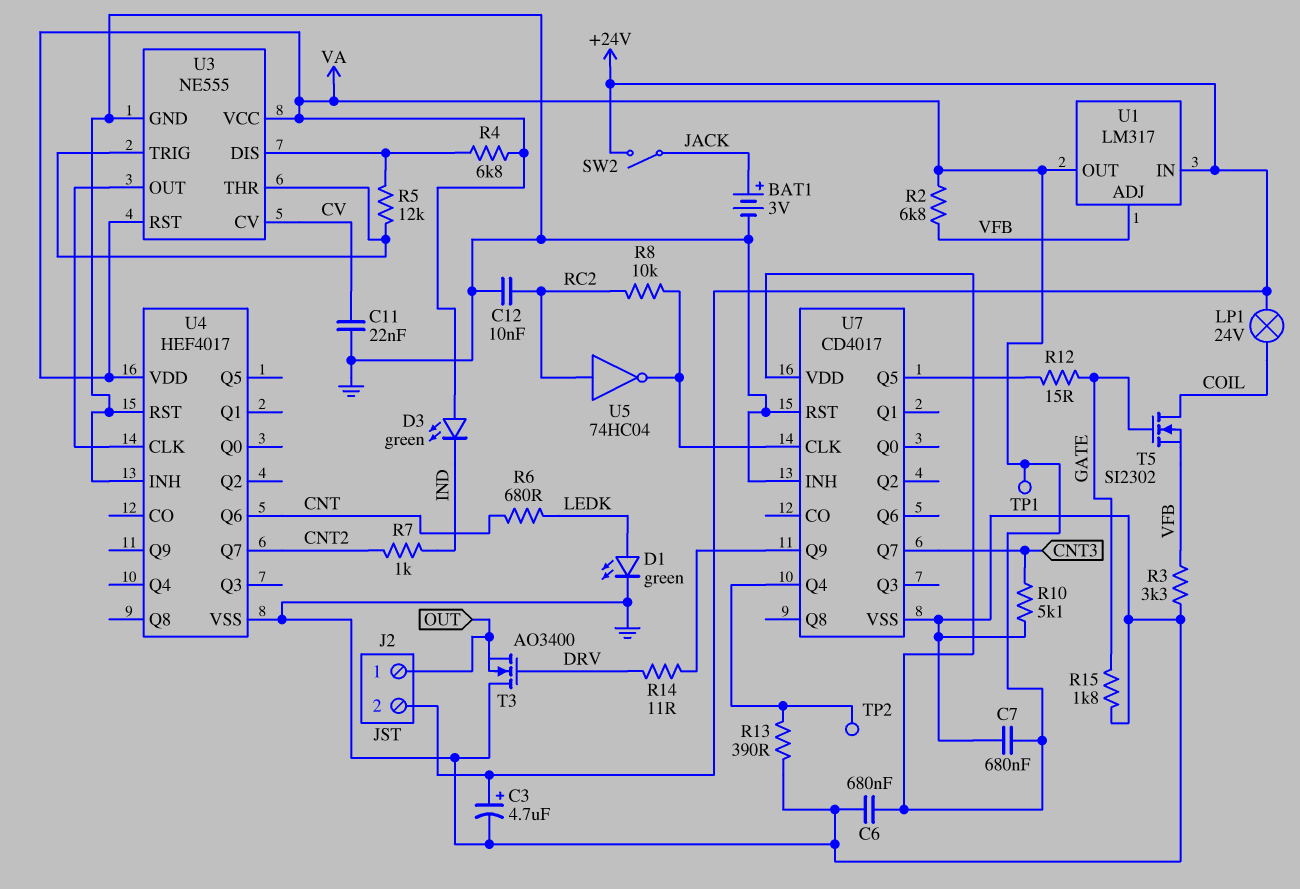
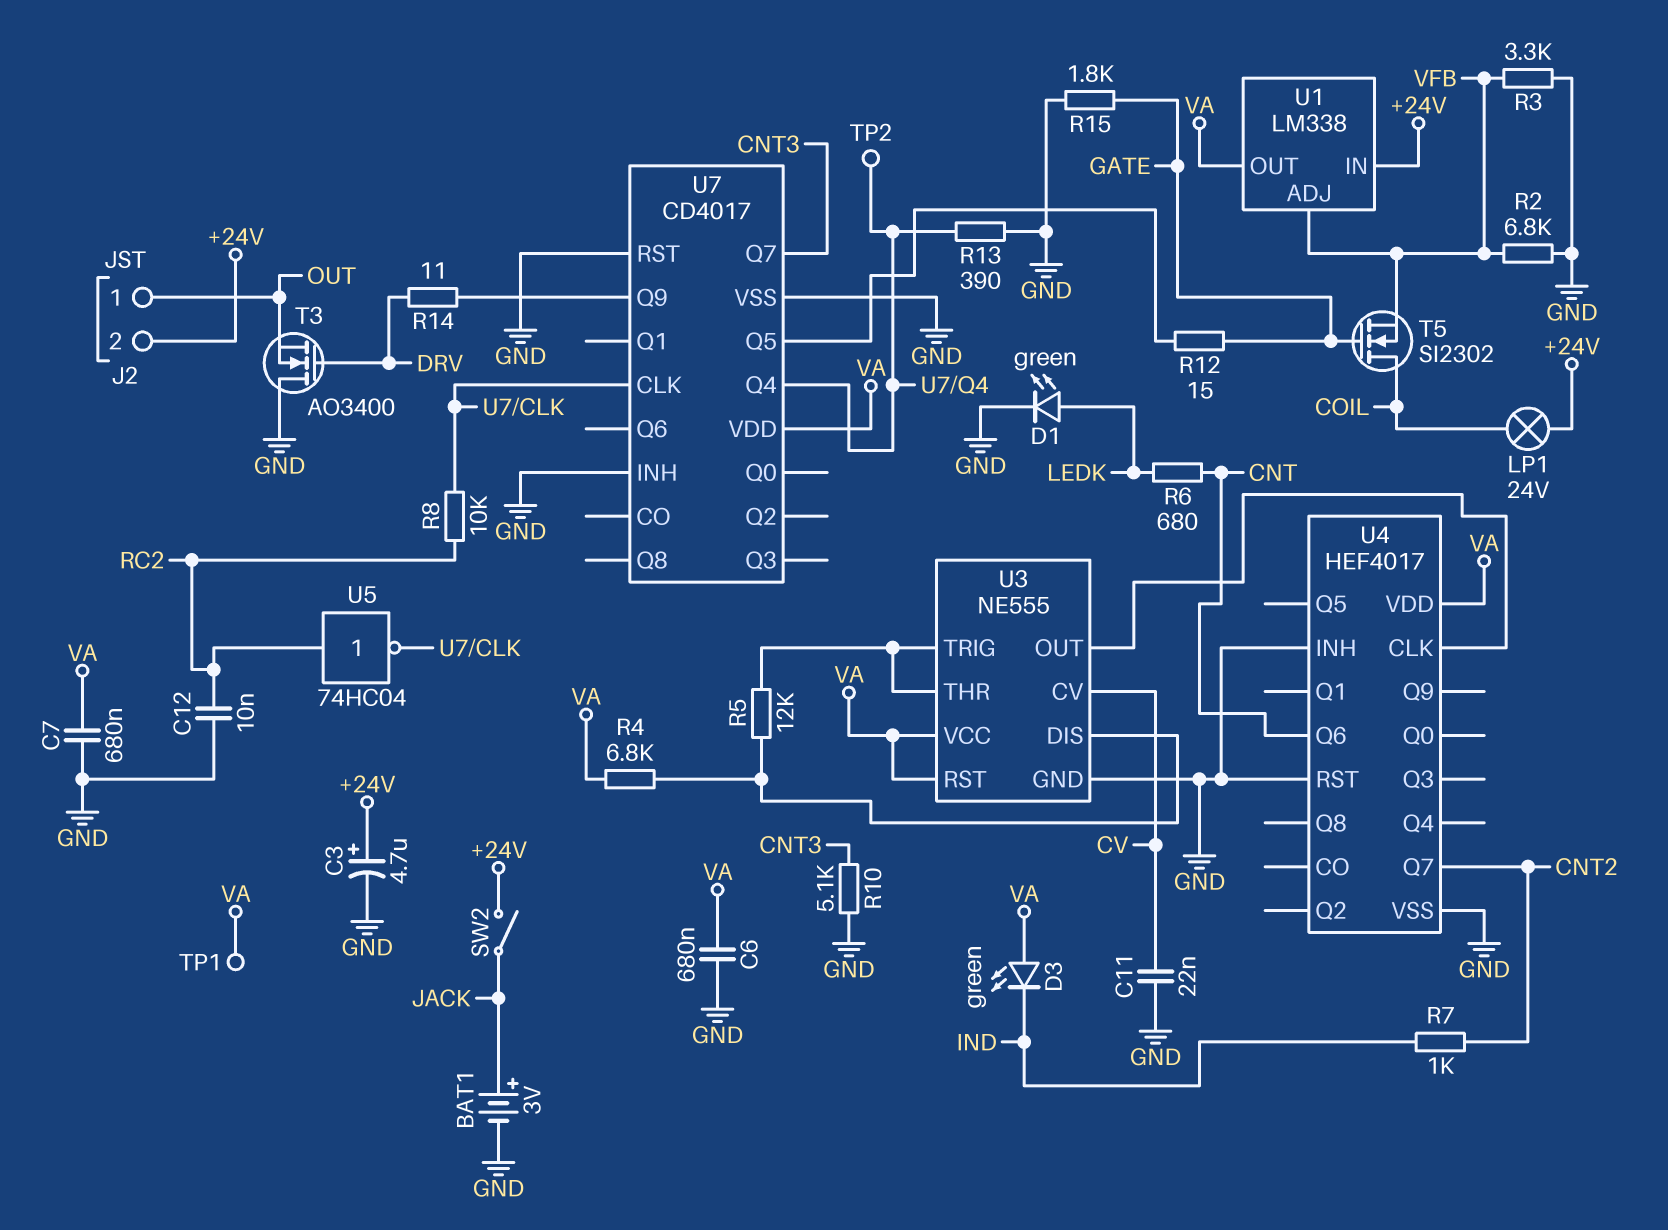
R2: 6.8k (VA, VFB) -> 6.8k (GND, VFB)
U1: LM317 -> LM338

